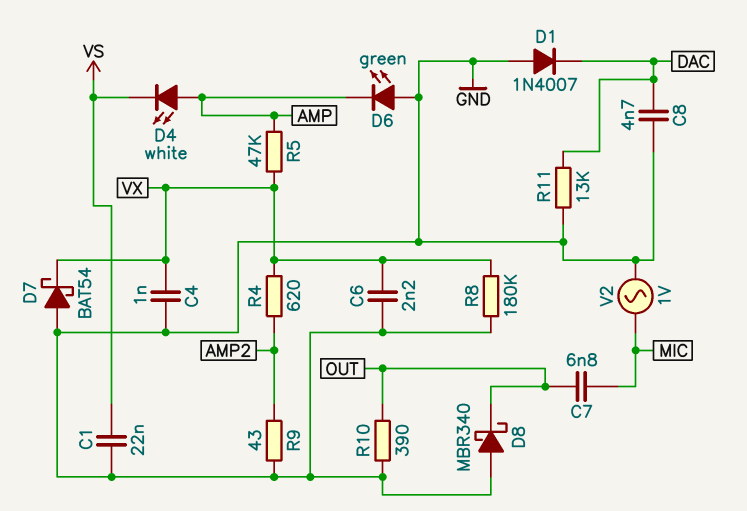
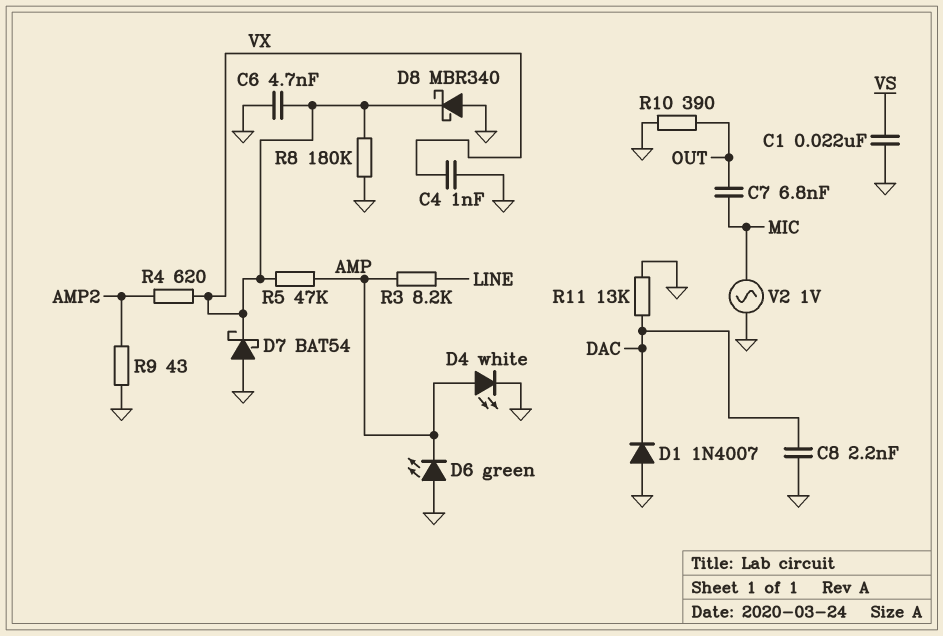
C6: 2.2nF (GND, VX) -> 4.7nF (GND, VX)
C8: 4.7nF (DAC, GND) -> 2.2nF (DAC, GND)
D4: LED white (A AMP, K VS) -> LED white (A AMP, K GND)
D8: schottky MBR340 (A GND, K OUT) -> schottky MBR340 (A GND, K VX)
R3: none -> 8.2k (AMP, LINE)

